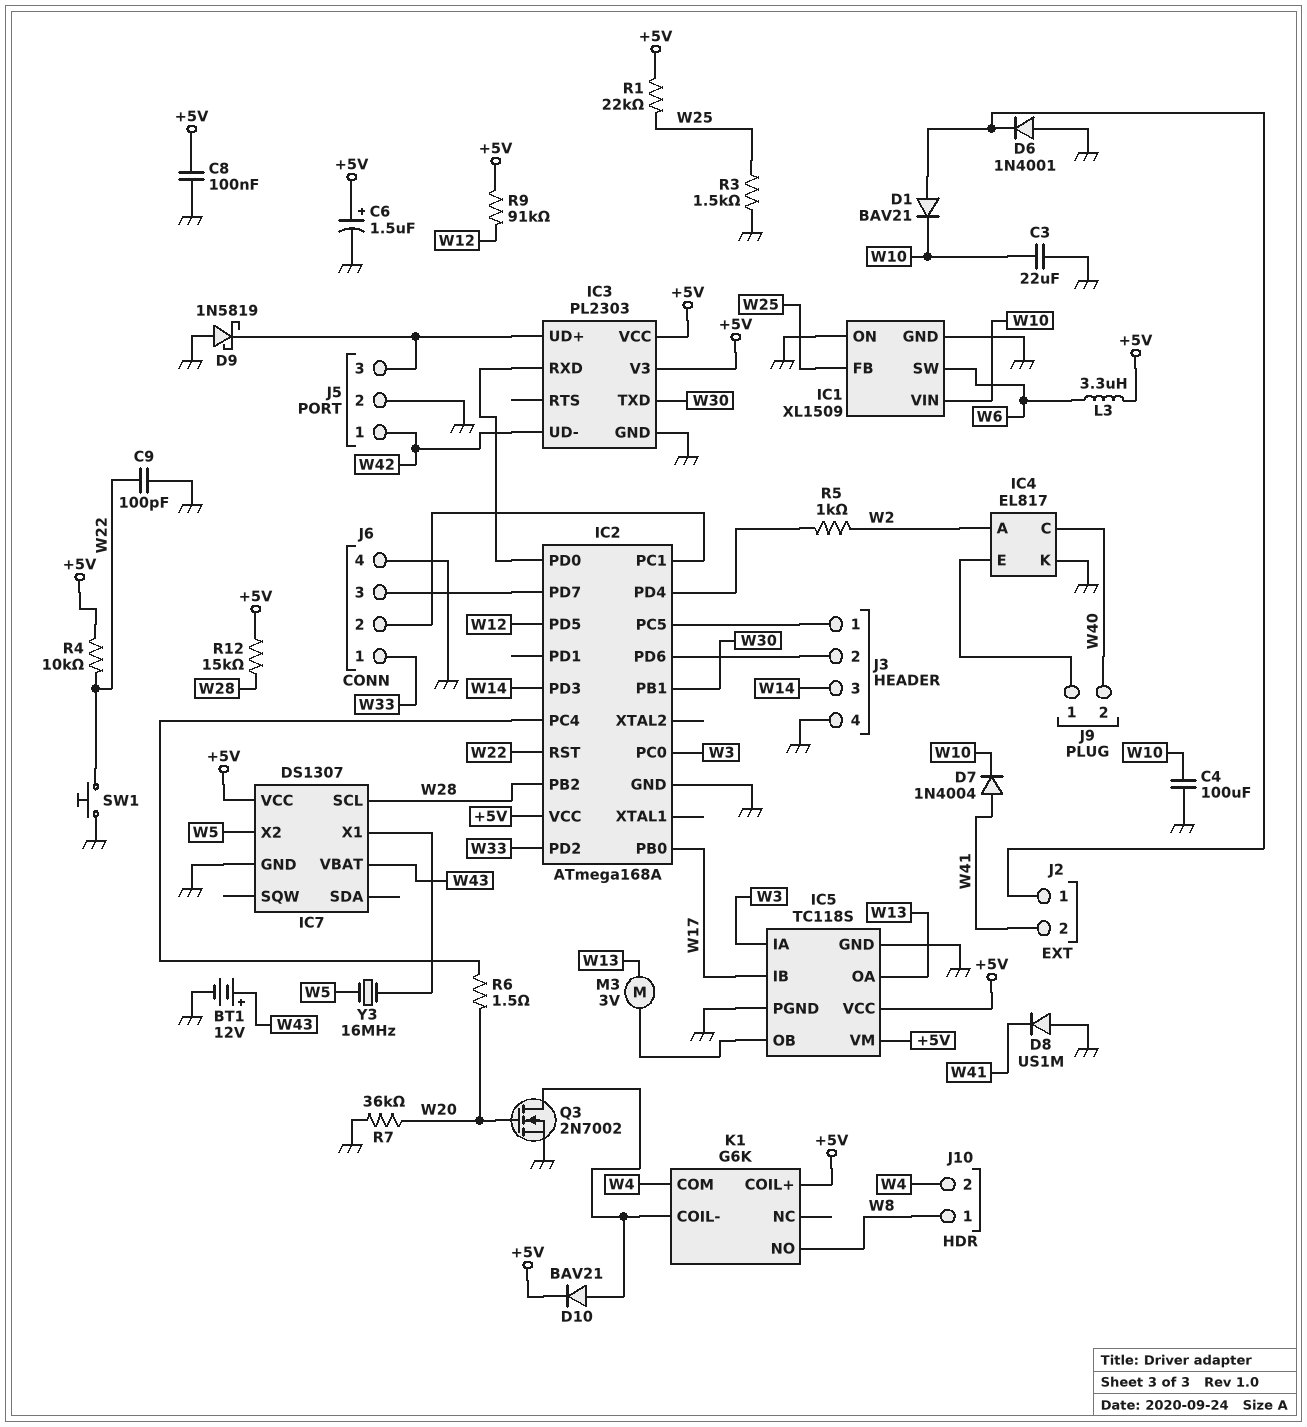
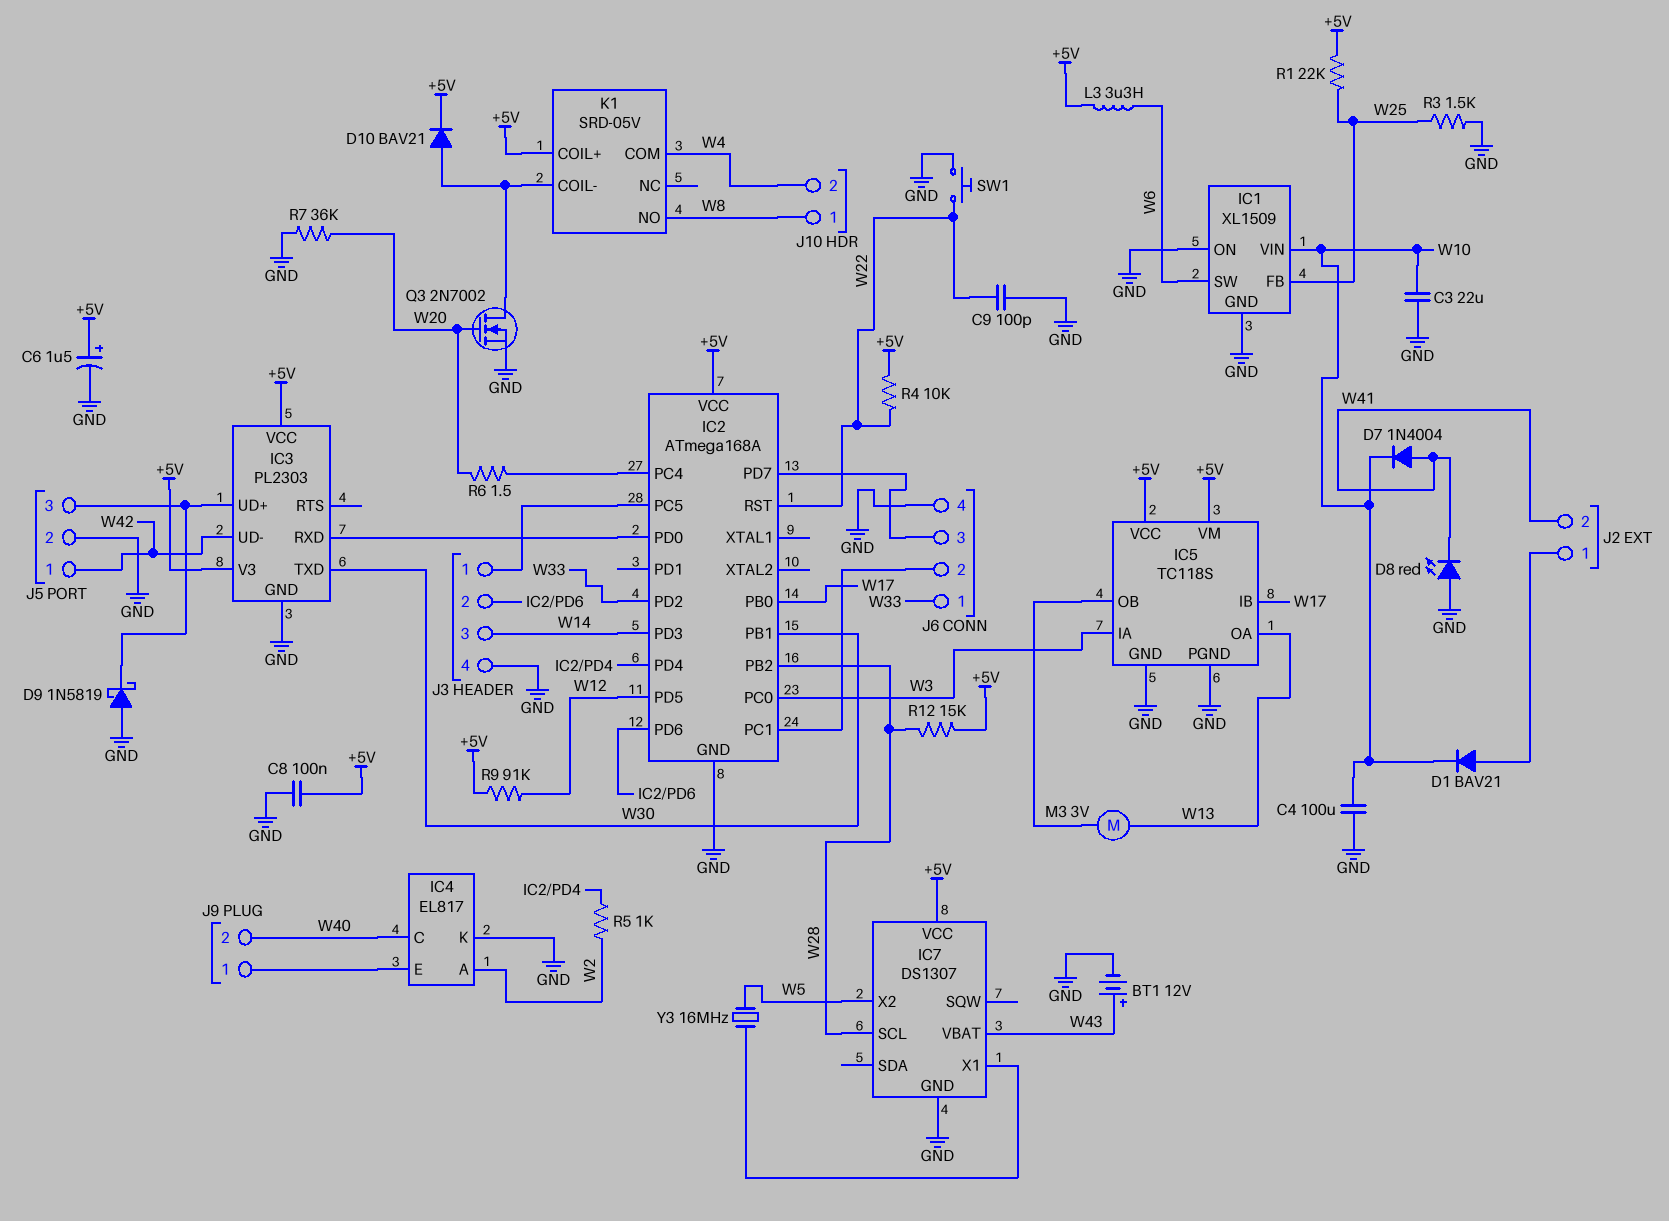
D6: diode 1N4001 (A GND, K J2/1) -> none
D8: diode US1M (A GND, K W41) -> LED red (A GND, K W41)
K1: G6K -> SRD-05V

